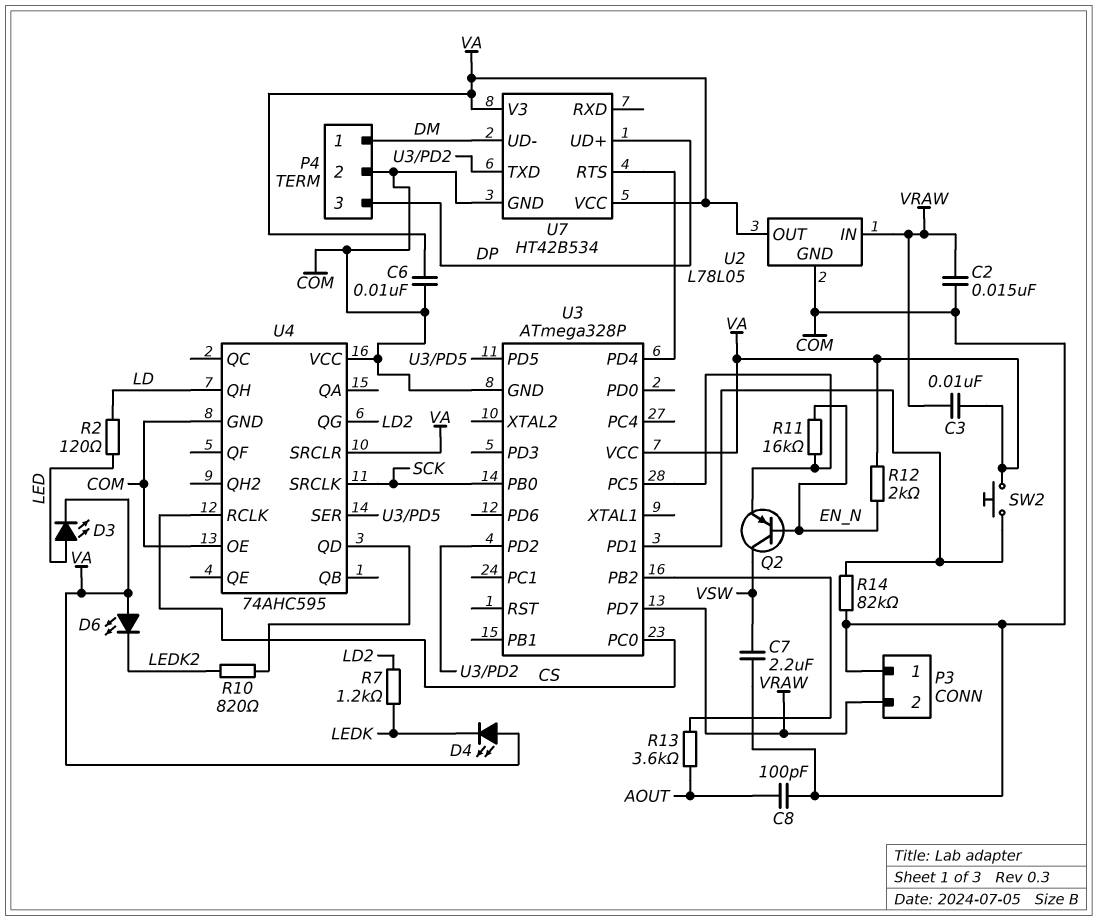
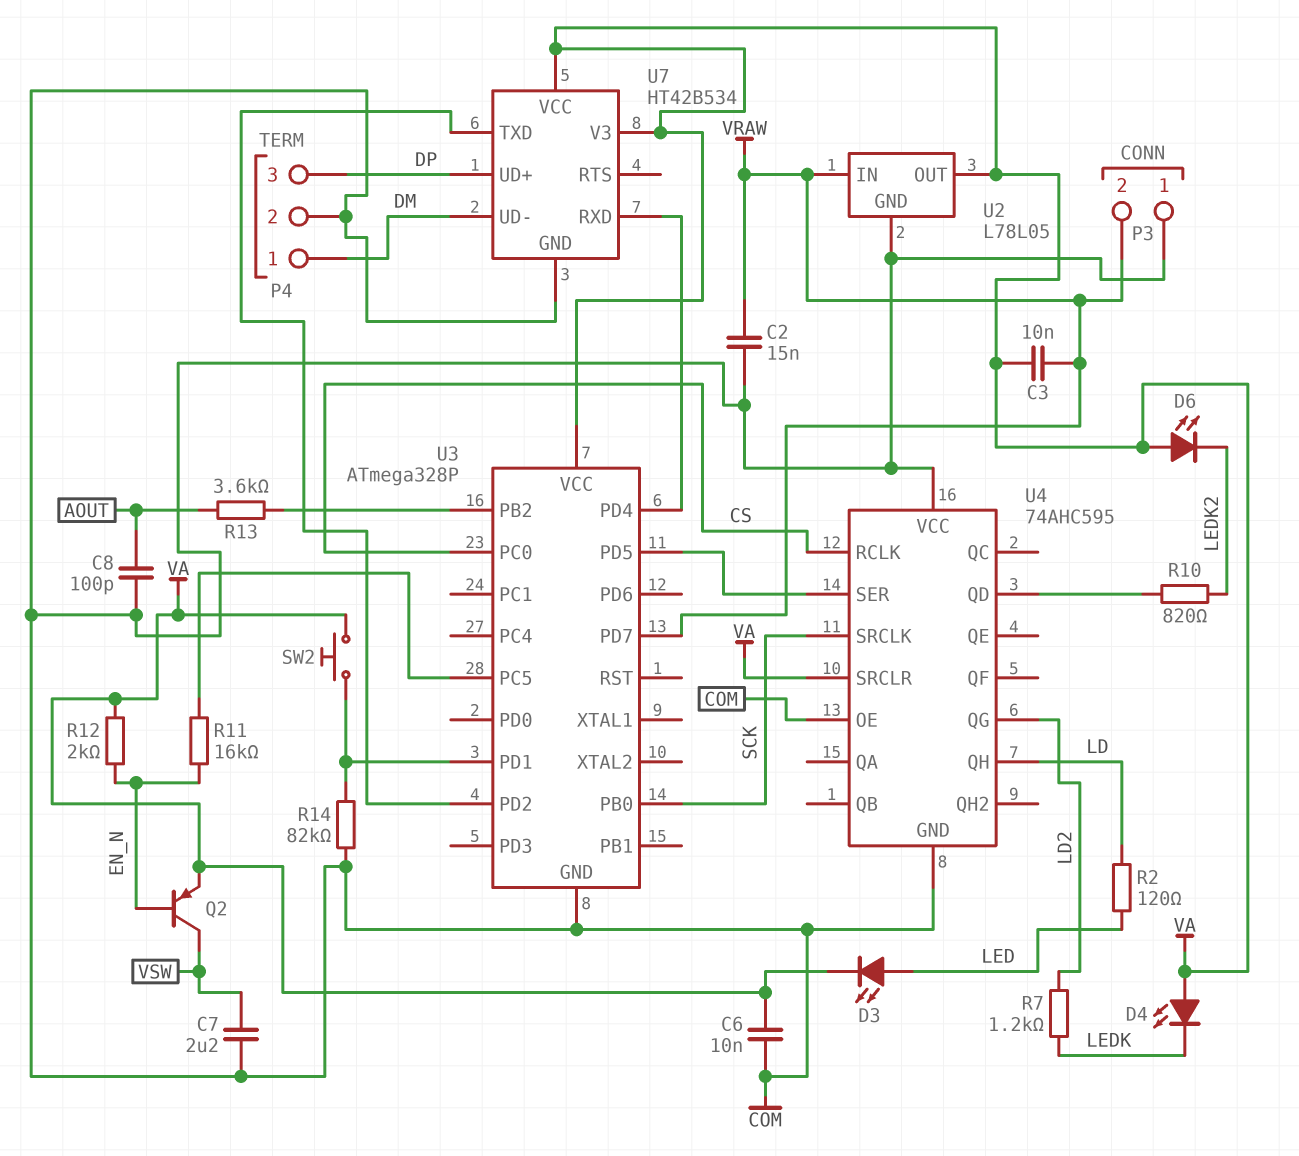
Q2: PNP (B EN_N, C VSW, E U3/PC5) -> PNP (B EN_N, C VSW, E VA)
U7 pin RTS: U3/PD4 -> none
U7 pin RXD: none -> U3/PD4

